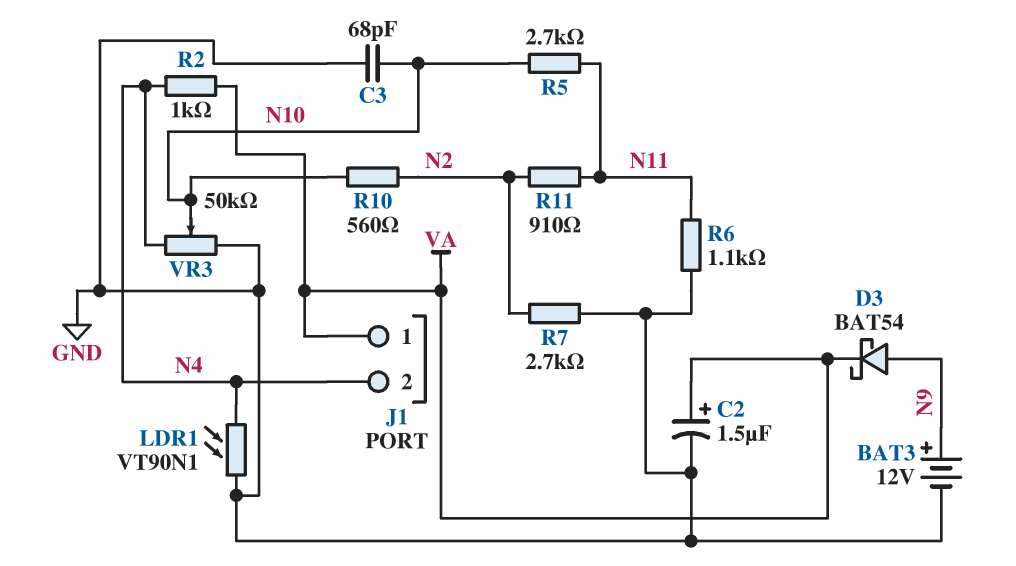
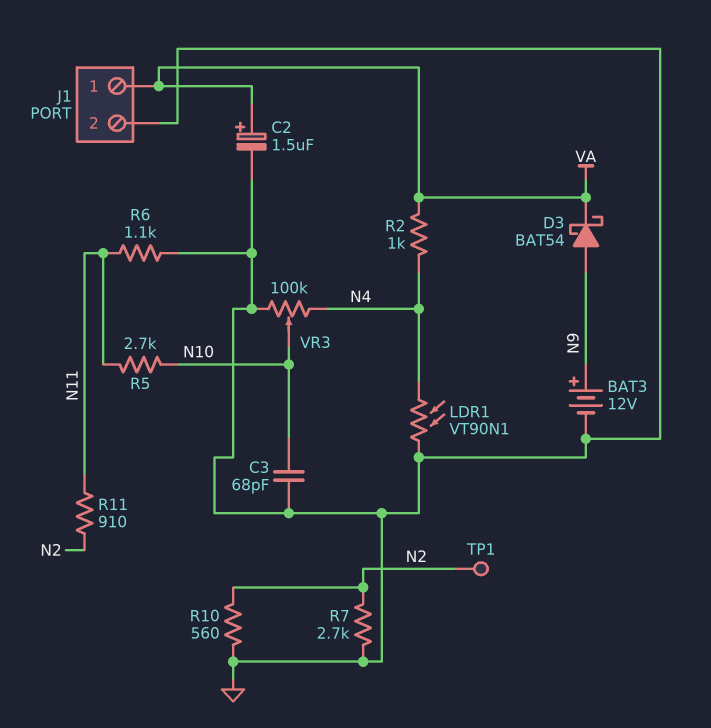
J1 pin 2: N4 -> GND
R10: 560 (N2, N10) -> 560 (GND, N2)
TP1: none -> test point (N2)
VR3: 50k (GND, N4, wiper N10) -> 100k (GND, N4, wiper N10)

